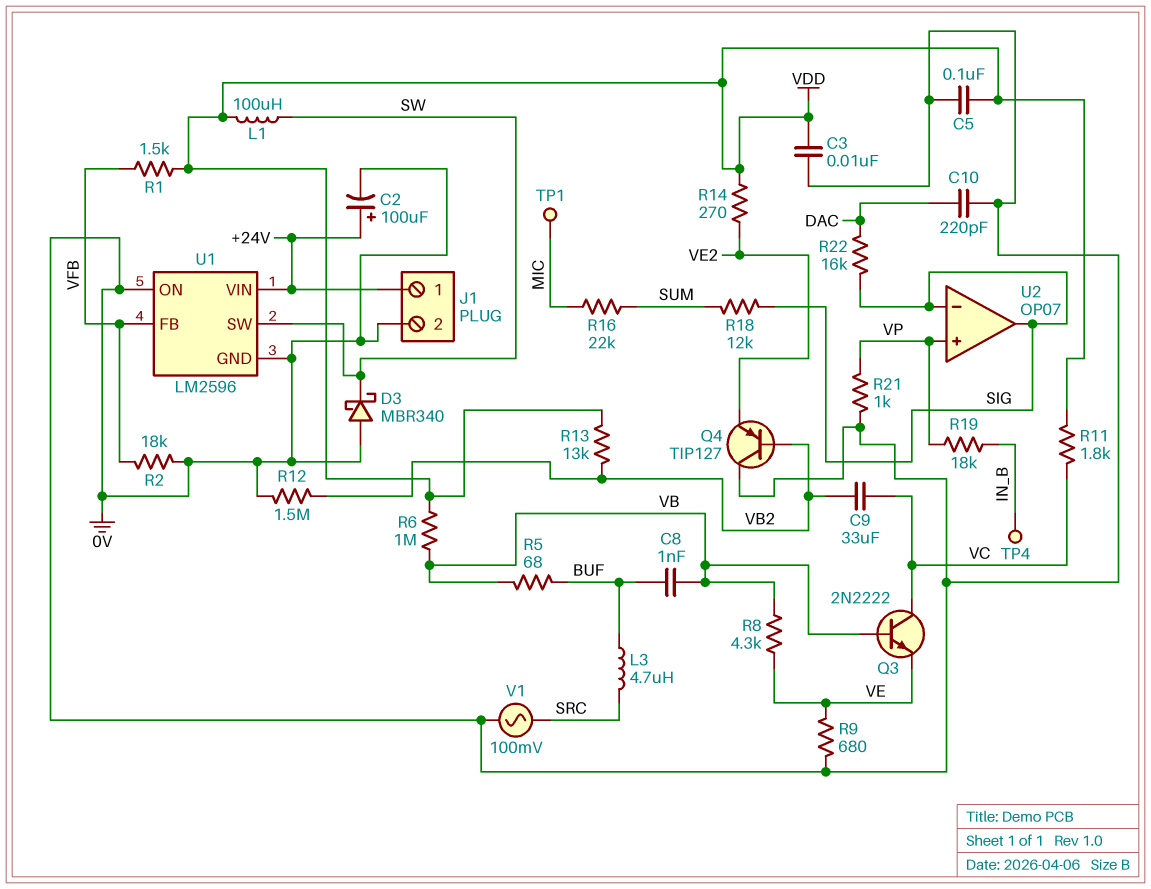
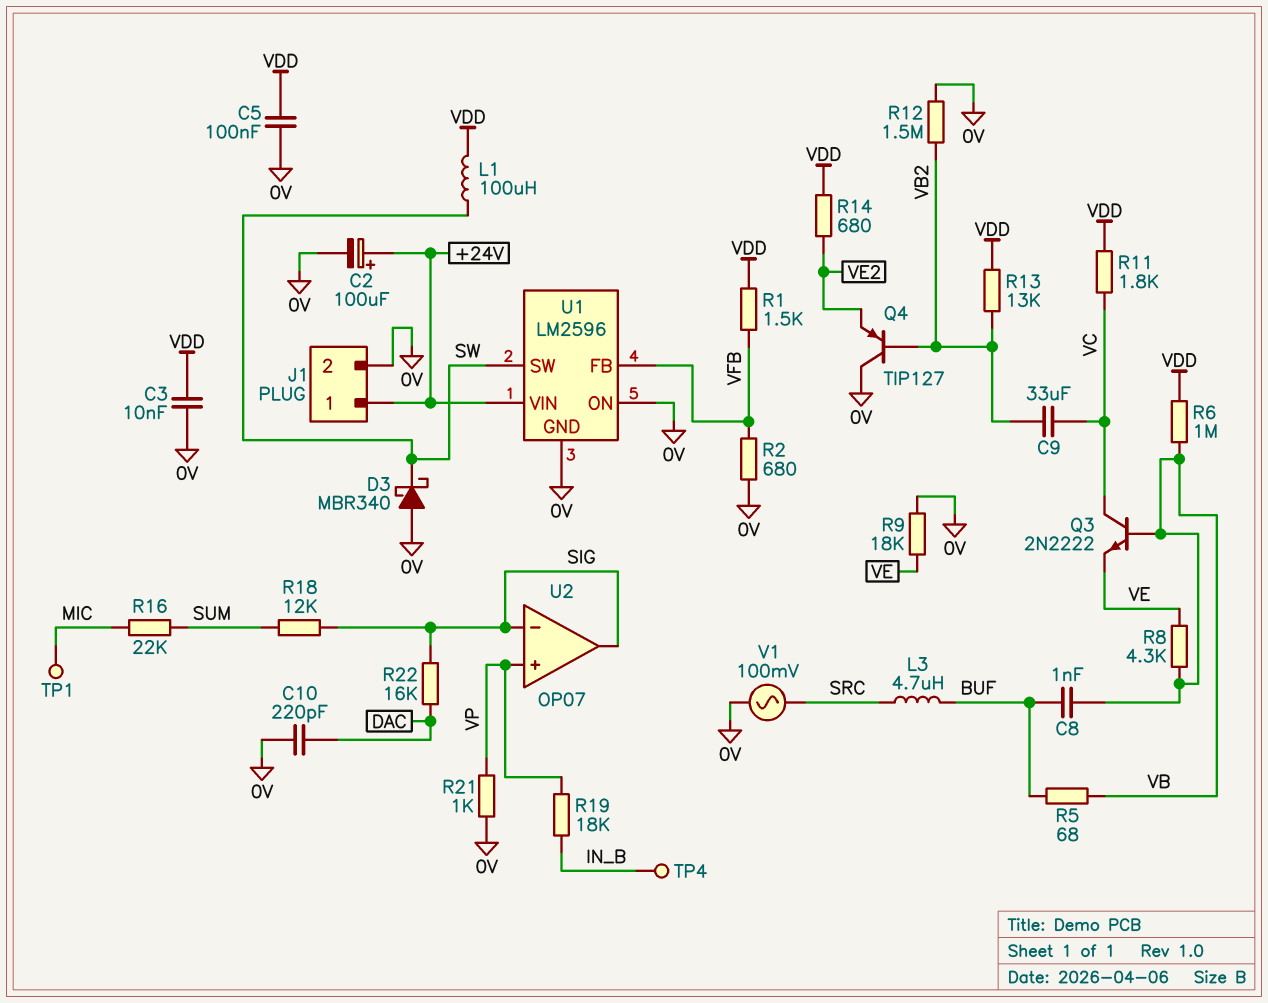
R2: 18k (0V, VFB) -> 680 (0V, VFB)
R9: 680 (0V, VE) -> 18k (0V, VE)
R14: 270 (VDD, VE2) -> 680 (VDD, VE2)

